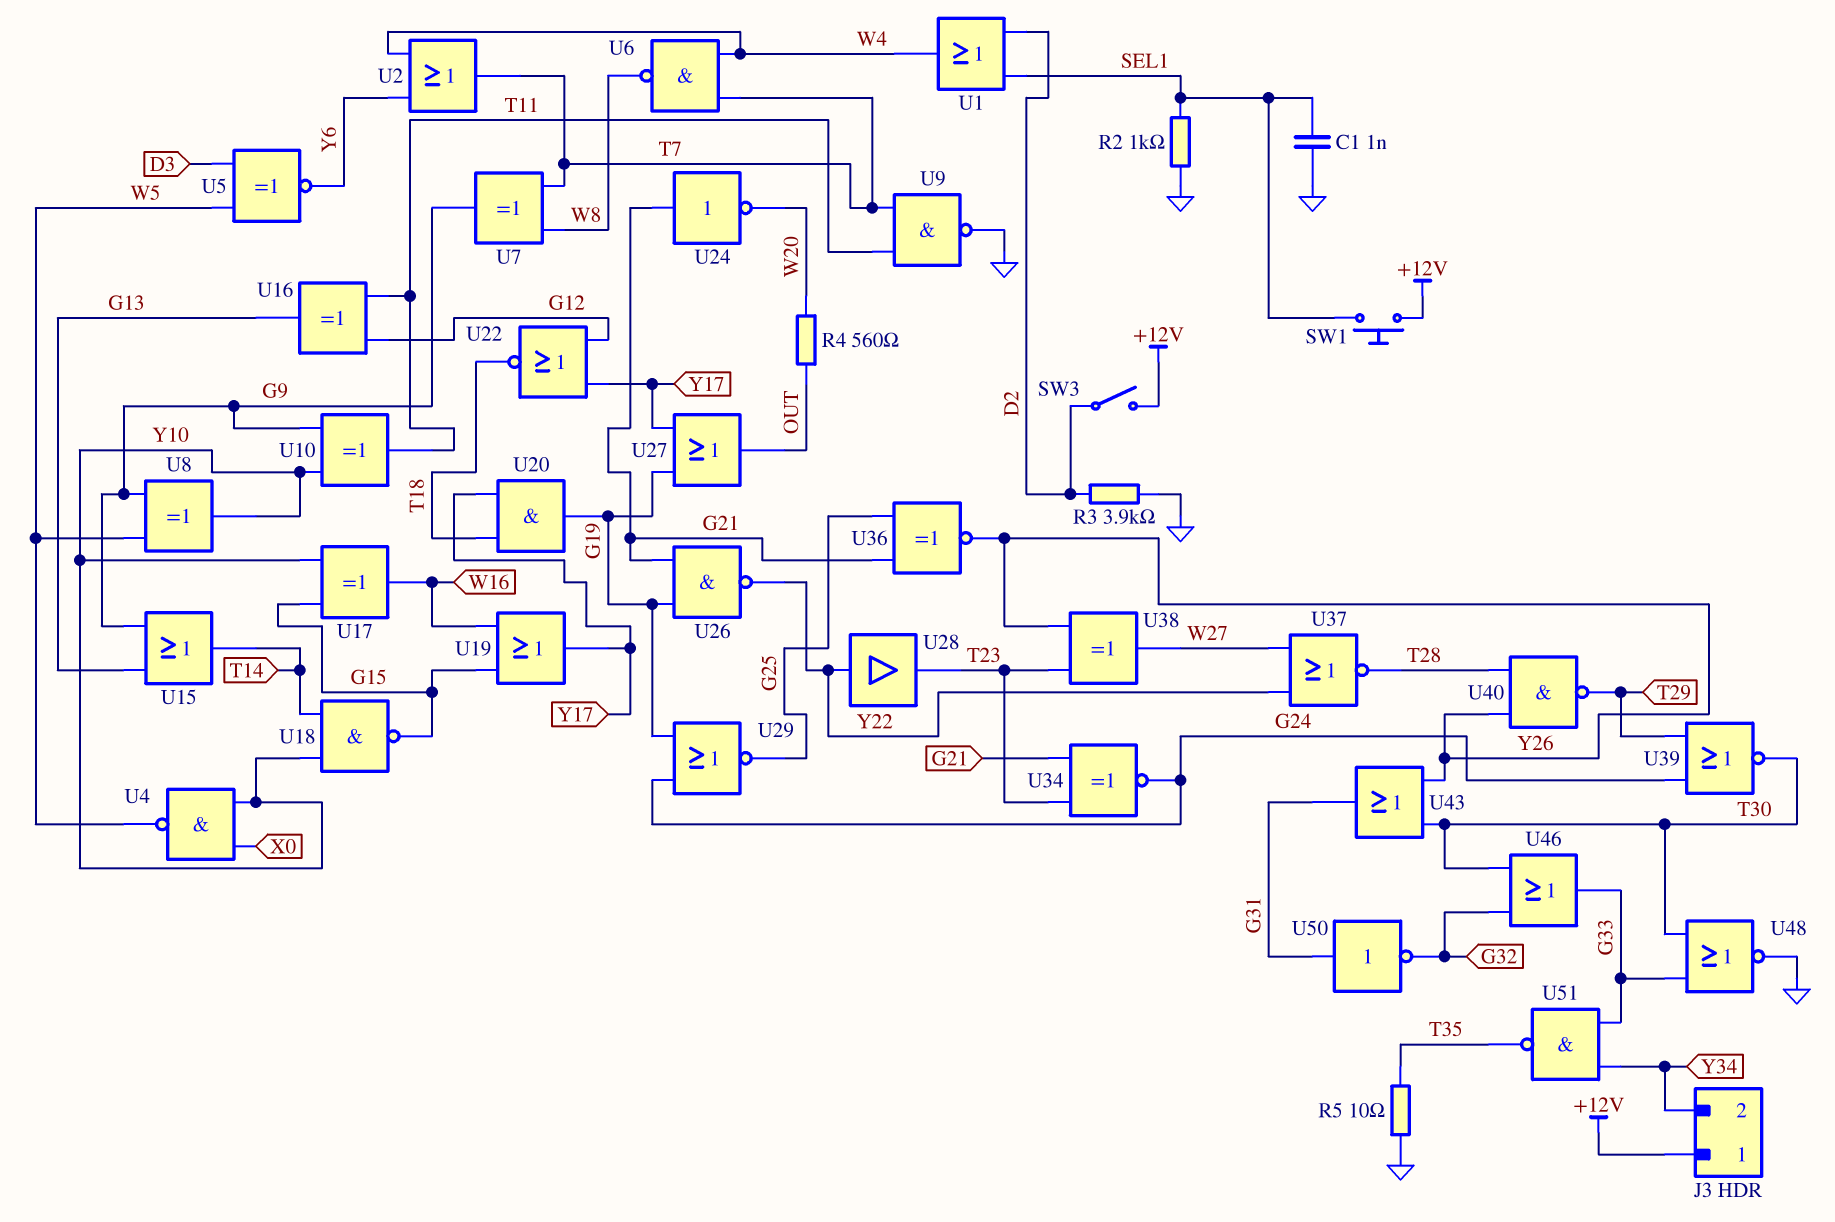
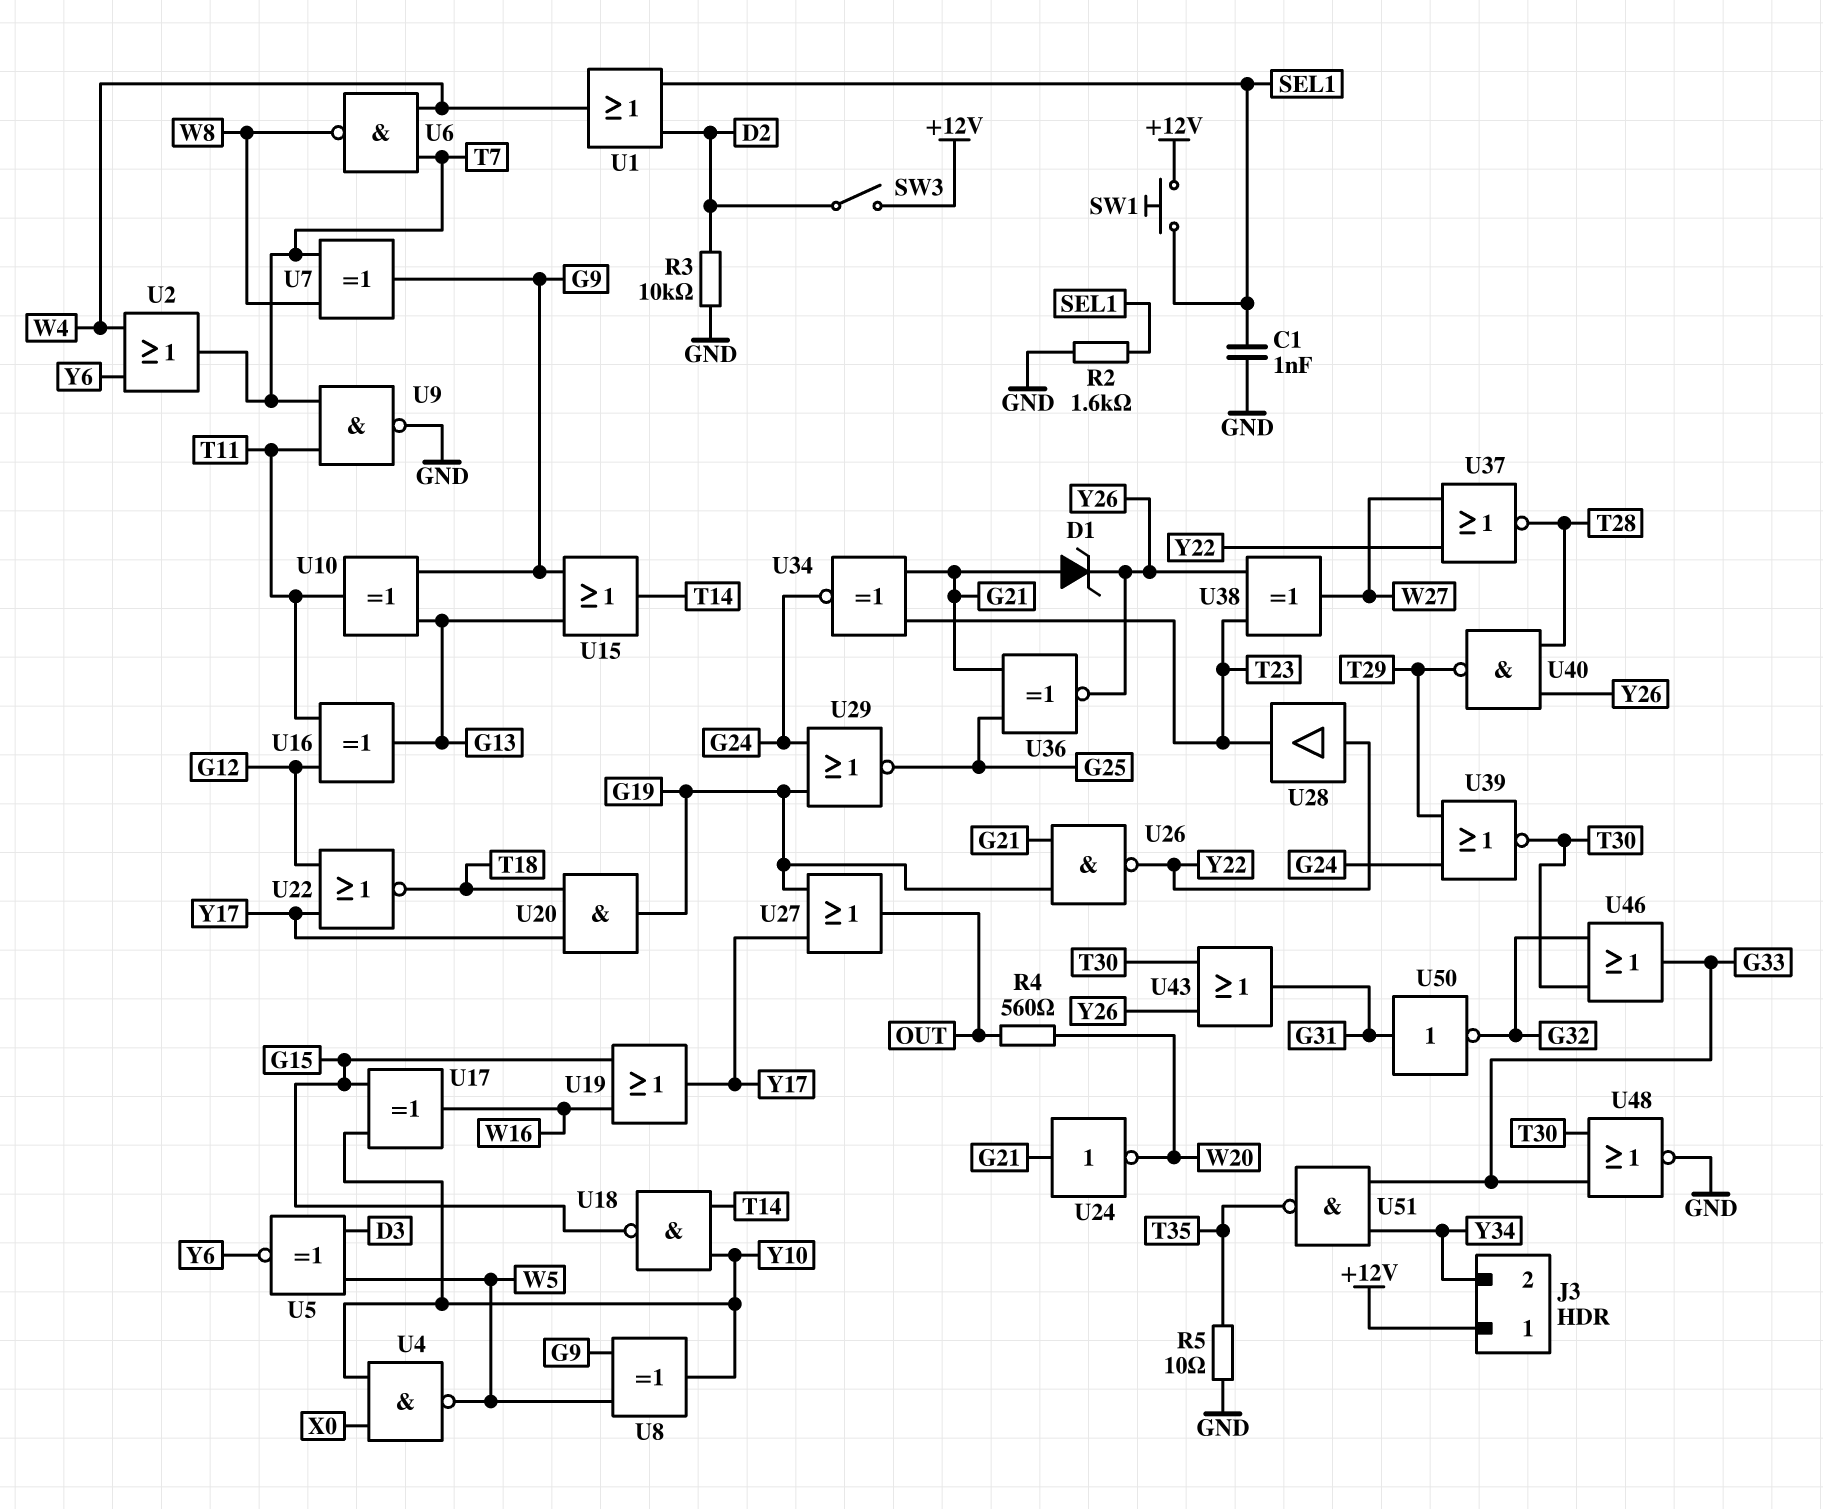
D1: none -> zener (A G21, K Y26)
R2: 1k (GND, SEL1) -> 1.6k (GND, SEL1)
R3: 3.9k (D2, GND) -> 10k (D2, GND)
U10: XOR (in G9, in Y10, out T11) -> XOR (in G9, in G13, out T11)

